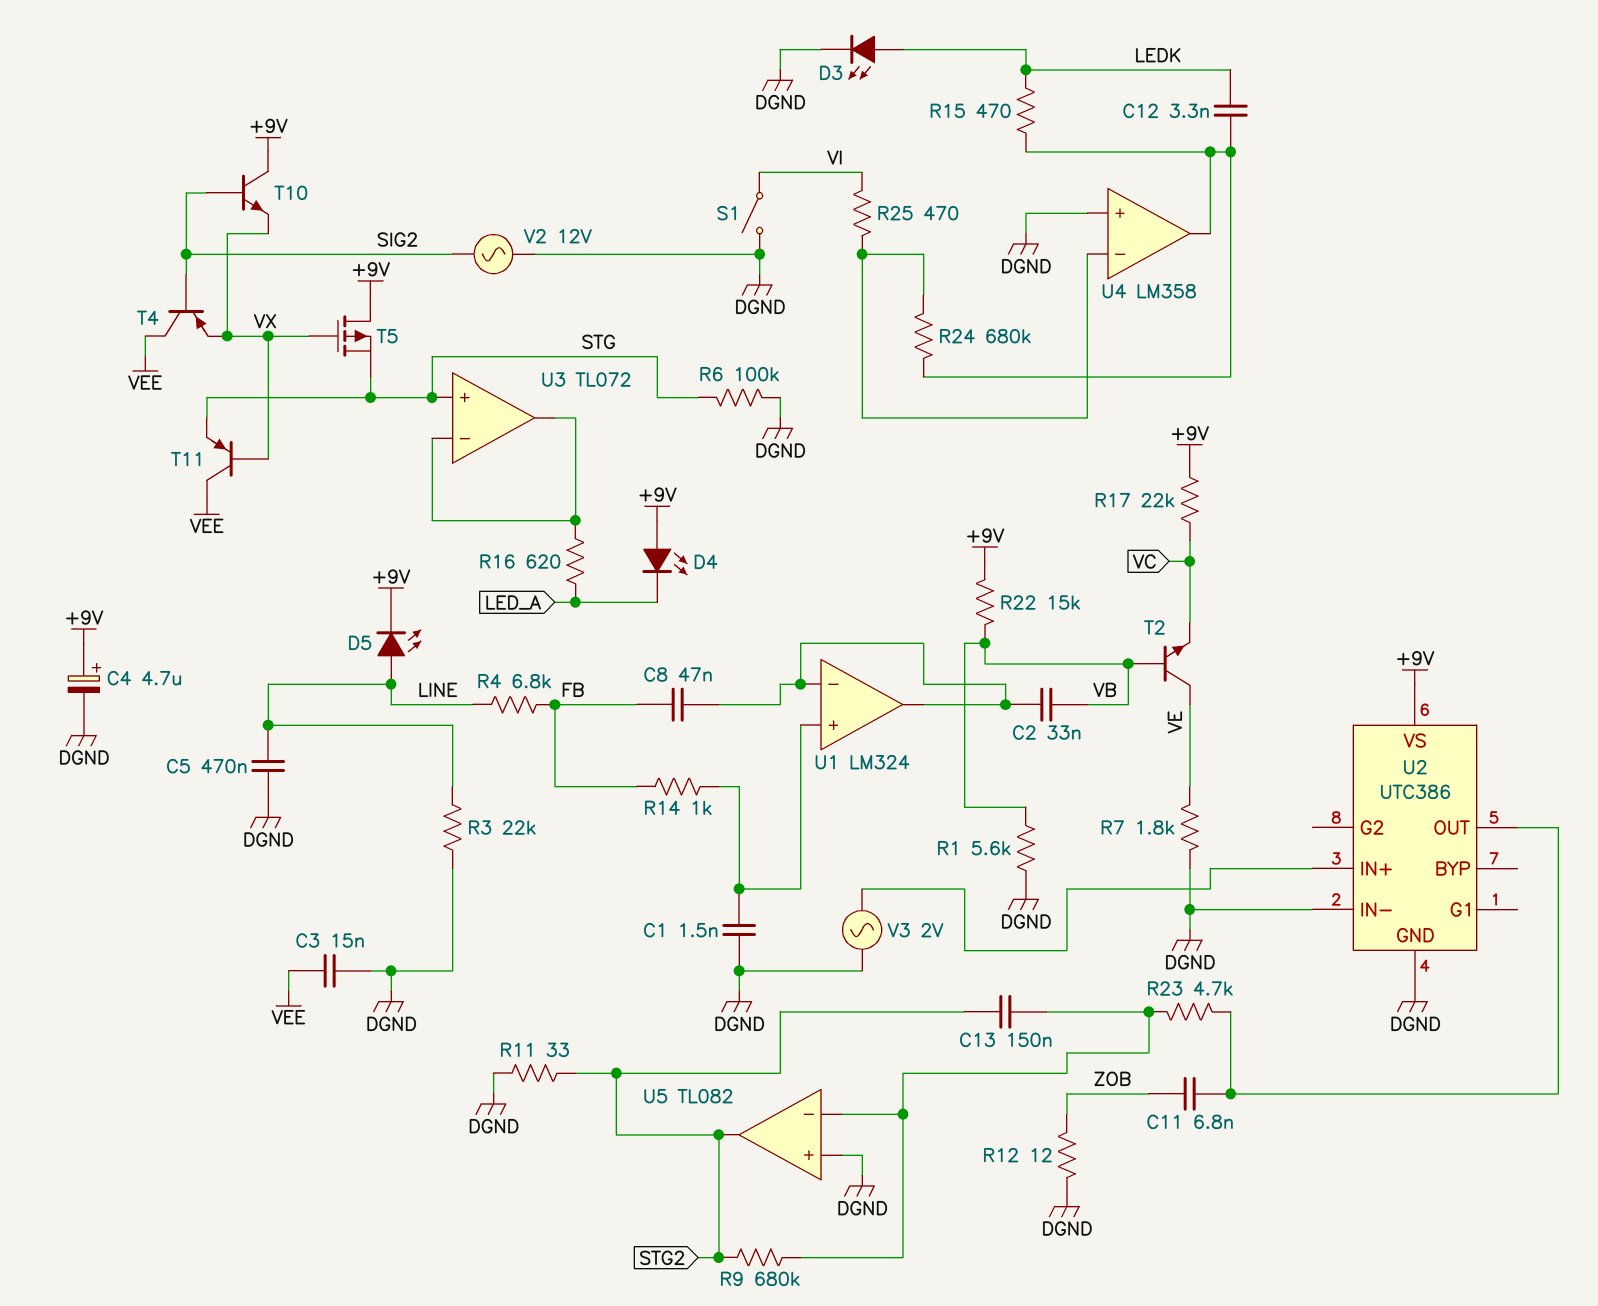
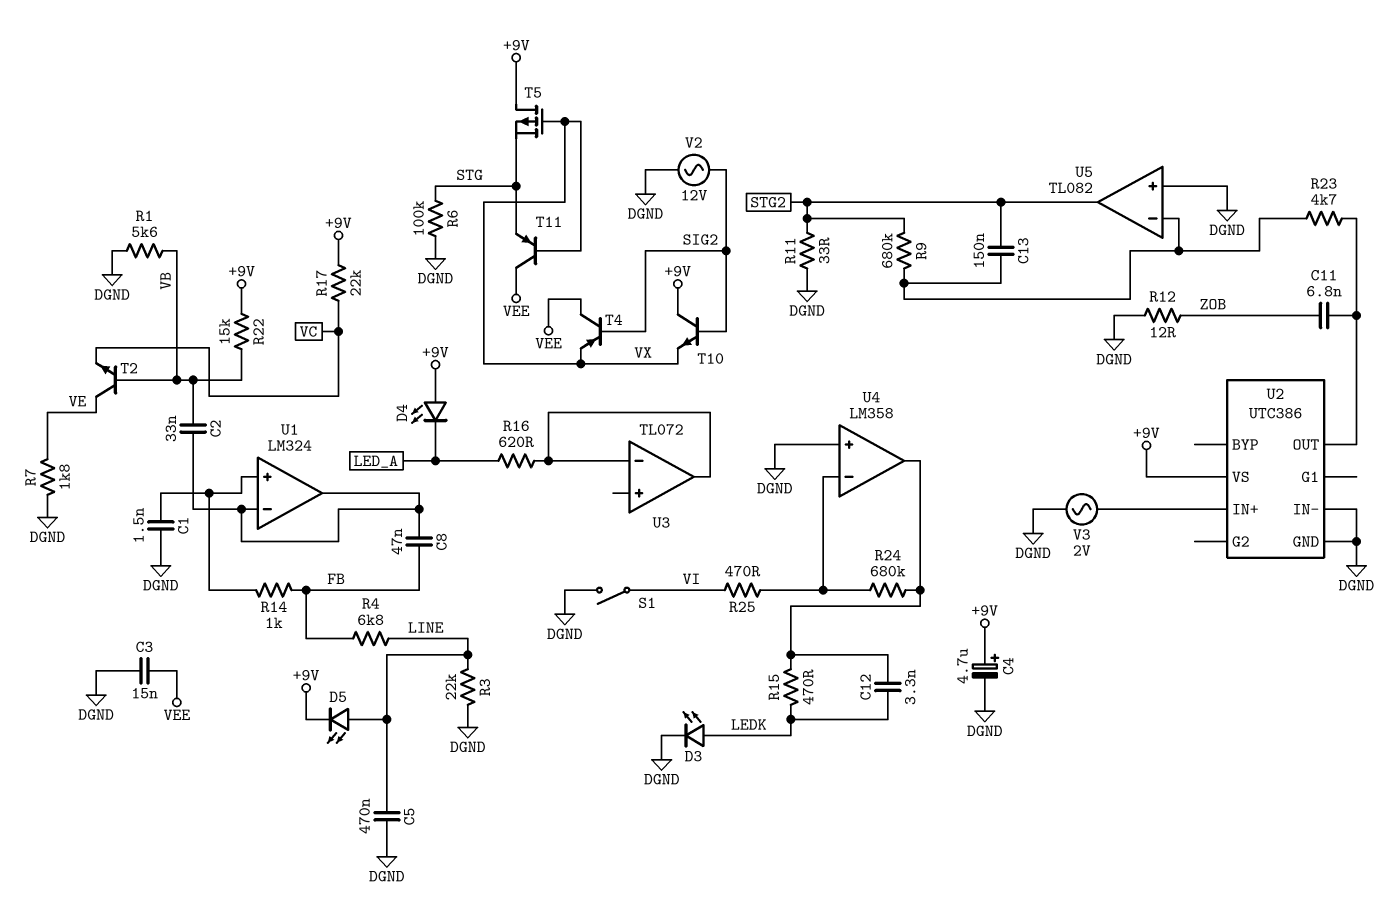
U3 pin in+: STG -> none

